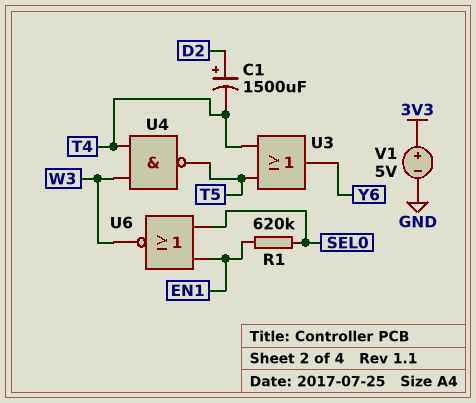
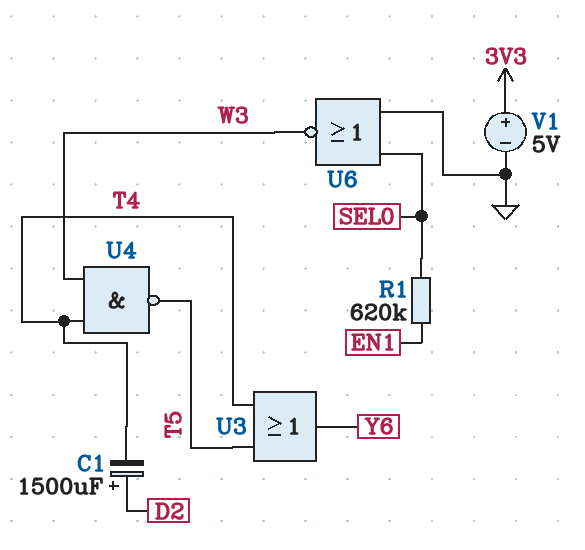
U6: NOR (in EN1, in SEL0, out W3) -> NOR (in GND, in SEL0, out W3)

